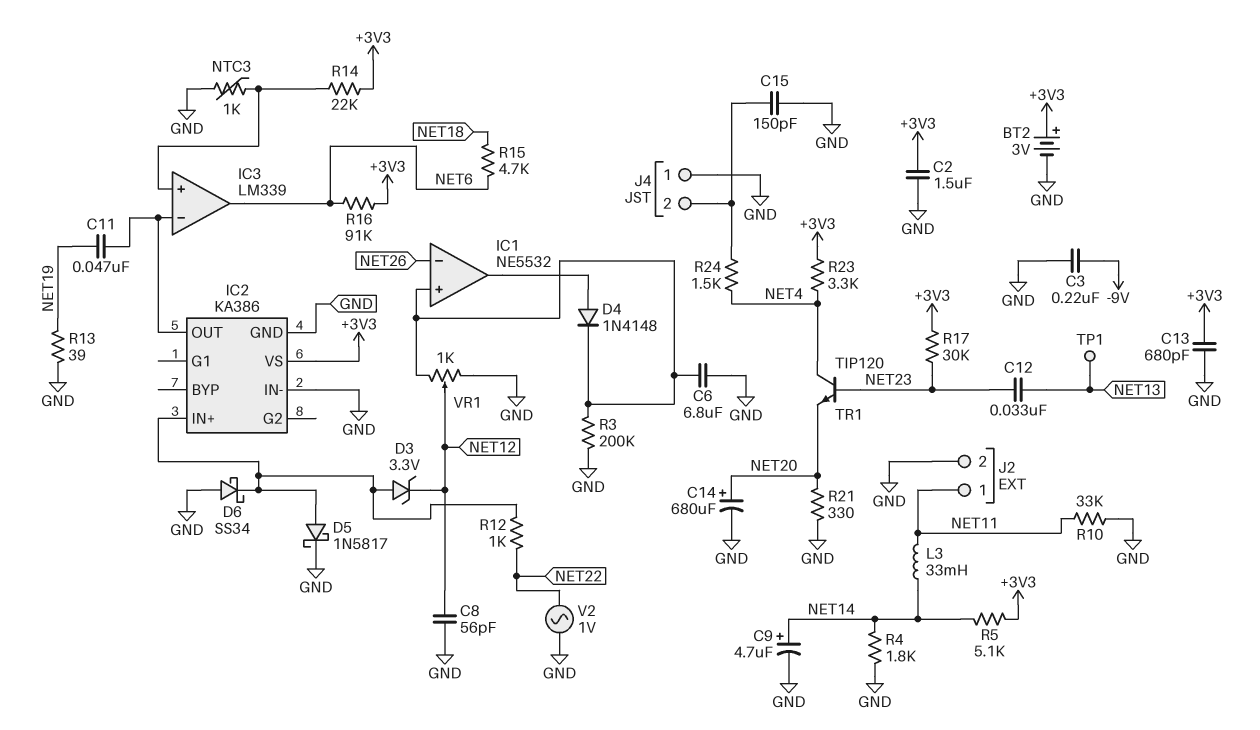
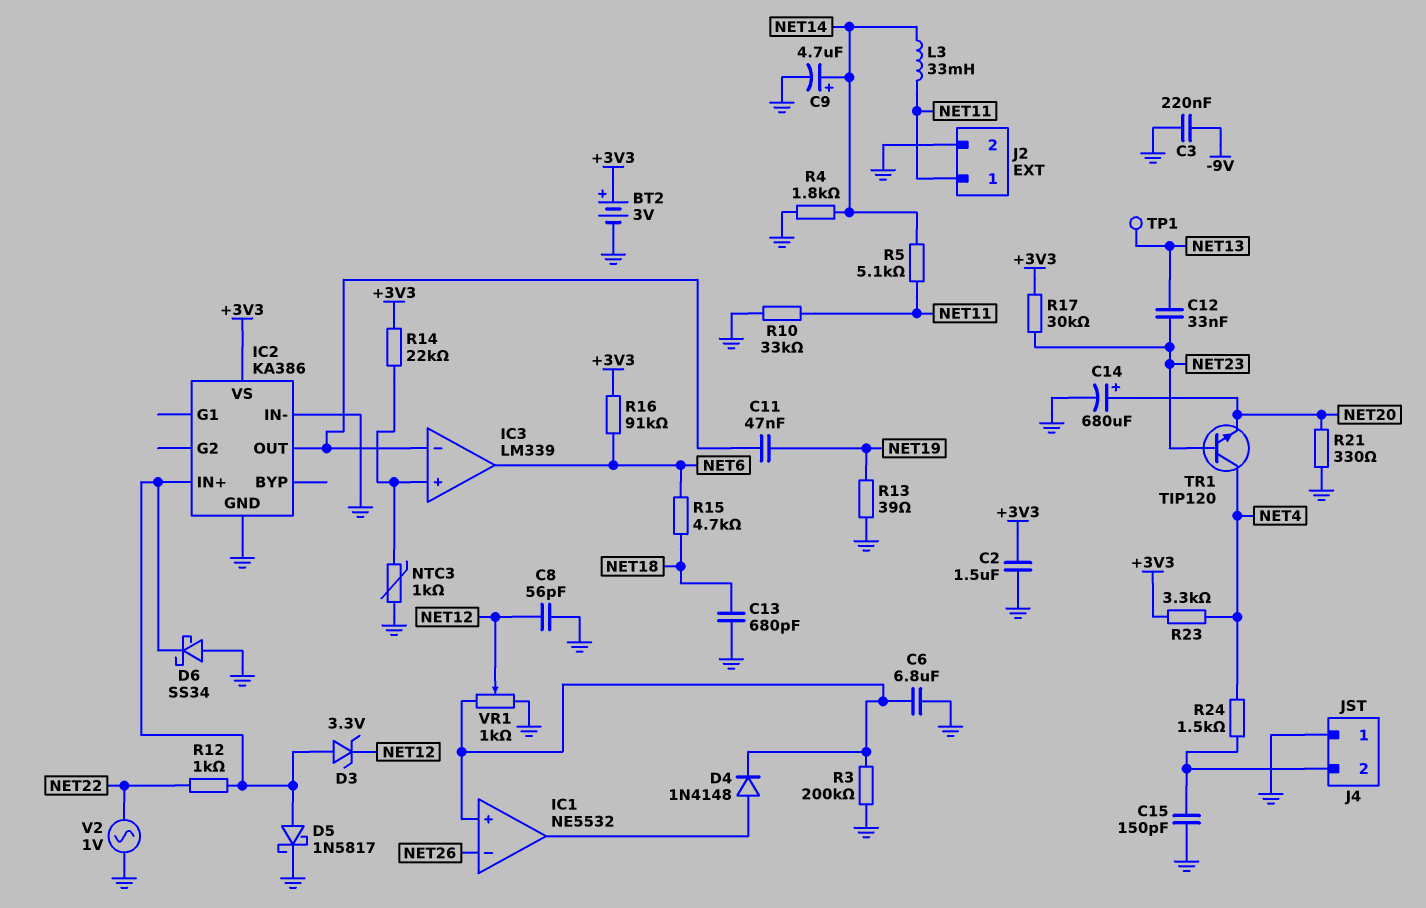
C13: 680pF (+3V3, GND) -> 680pF (GND, NET18)
R5: 5.1k (+3V3, NET14) -> 5.1k (NET11, NET14)

